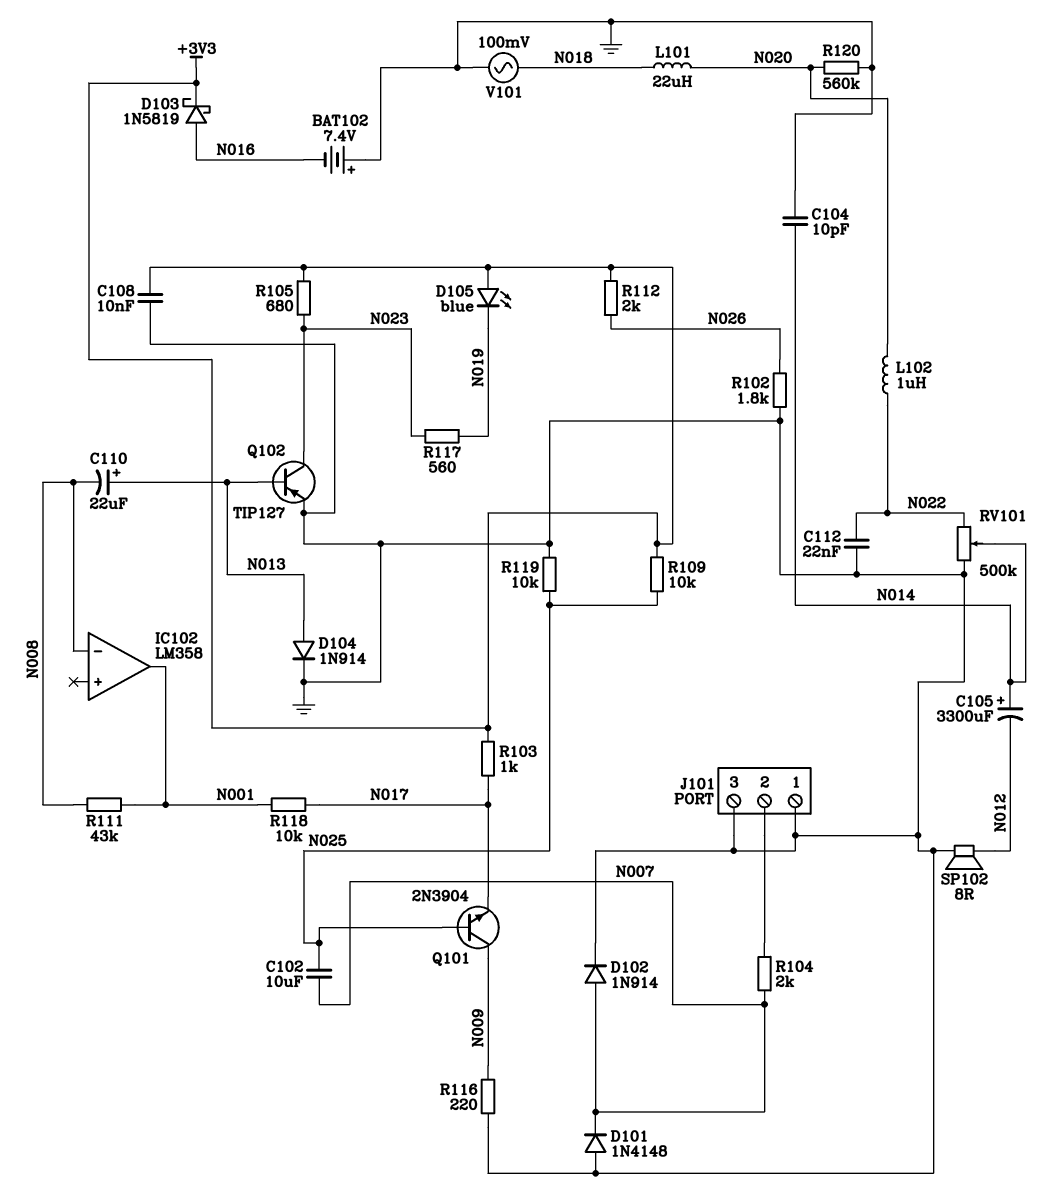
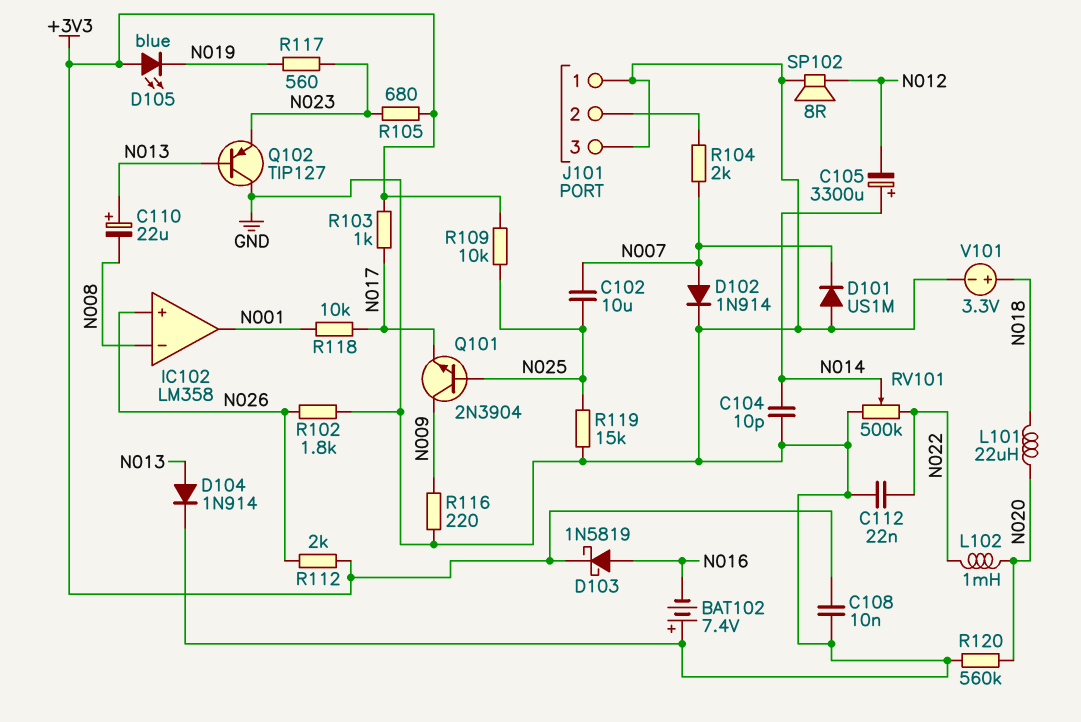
D101: diode 1N4148 (A GND, K N007) -> diode US1M (A GND, K N007)
IC102 pin in+: none -> N026
L102: 1uH (N020, N022) -> 1mH (N020, N022)
Q102: PNP TIP127 (B N013, C N023, E GND) -> PNP TIP127 (B N013, C GND, E N023)
R111: 43k (N001, N008) -> none
R119: 10k (GND, N025) -> 15k (GND, N025)
V101: AC 100mV (GND, N018) -> 3.3V (plus N018, minus GND)

